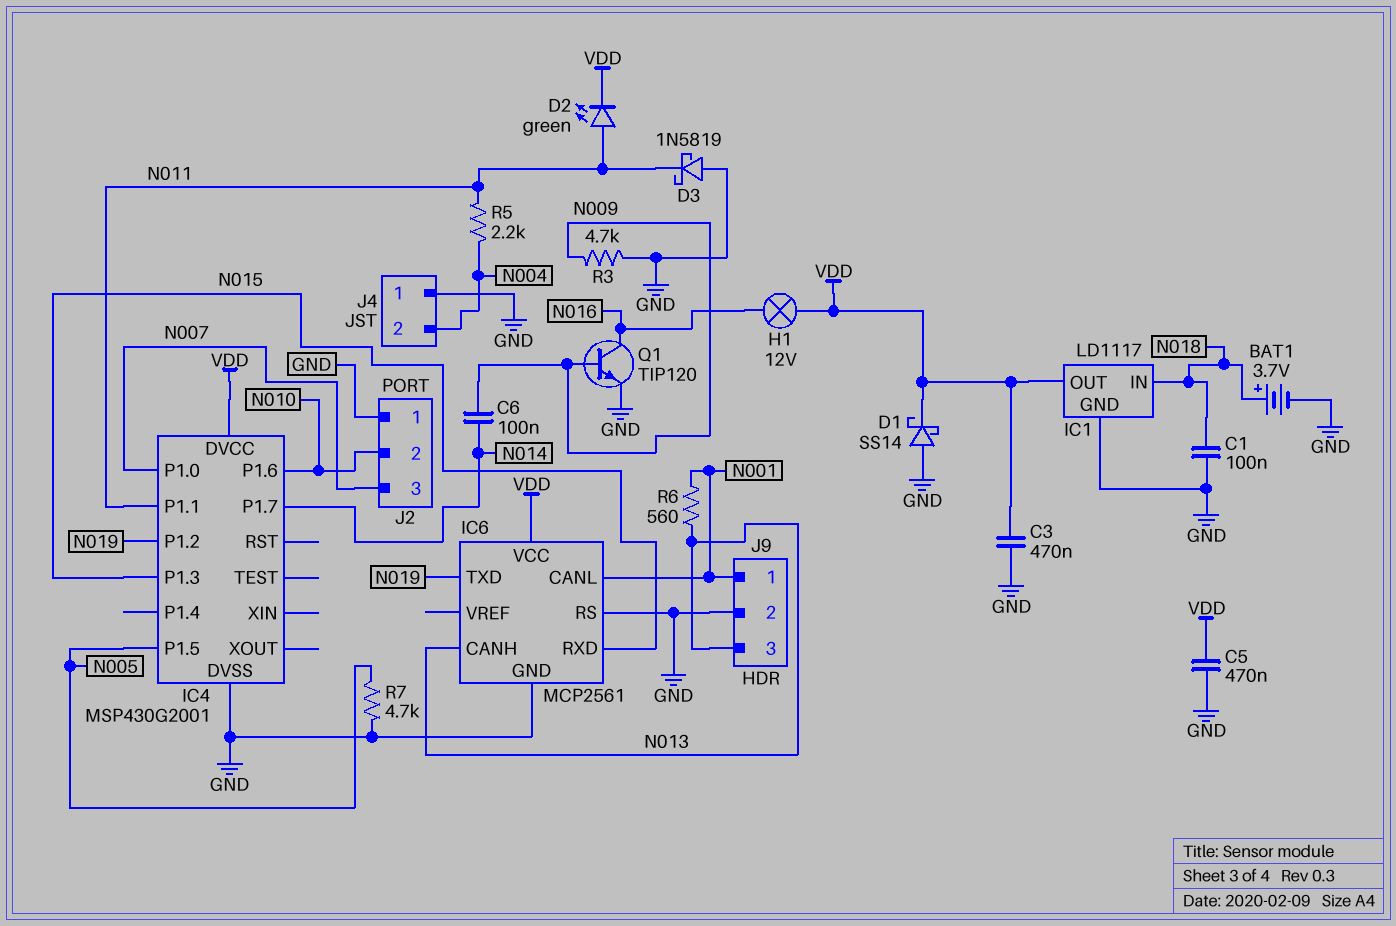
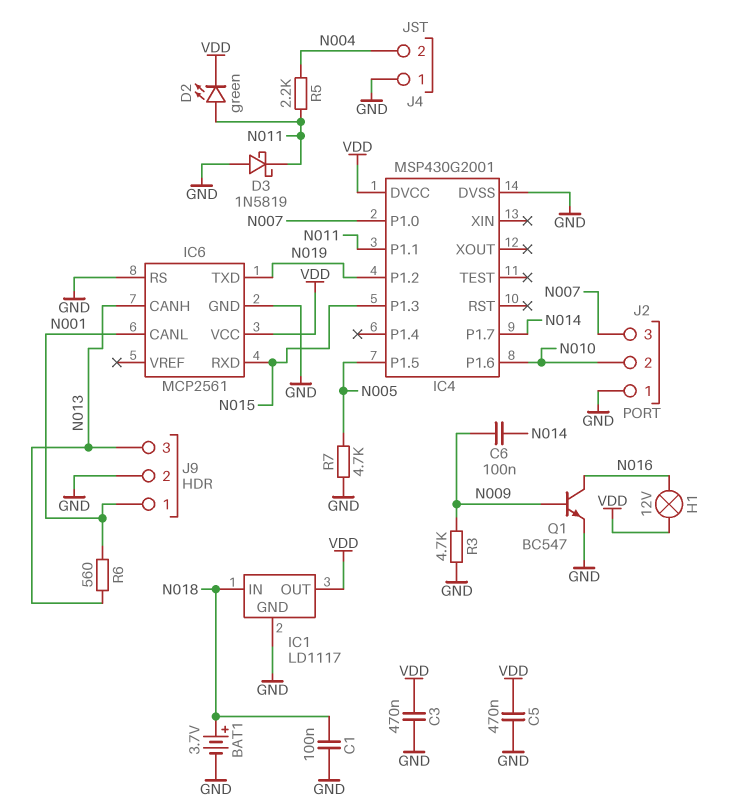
D1: schottky SS14 (A GND, K VDD) -> none
Q1: NPN TIP120 (B N009, C N016, E GND) -> NPN BC547 (B N009, C N016, E GND)

